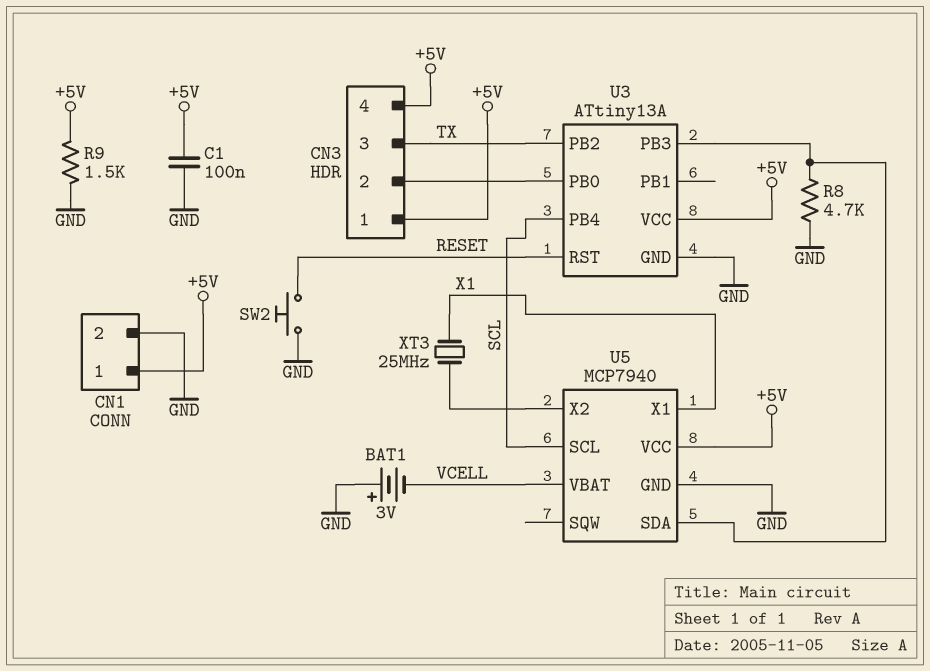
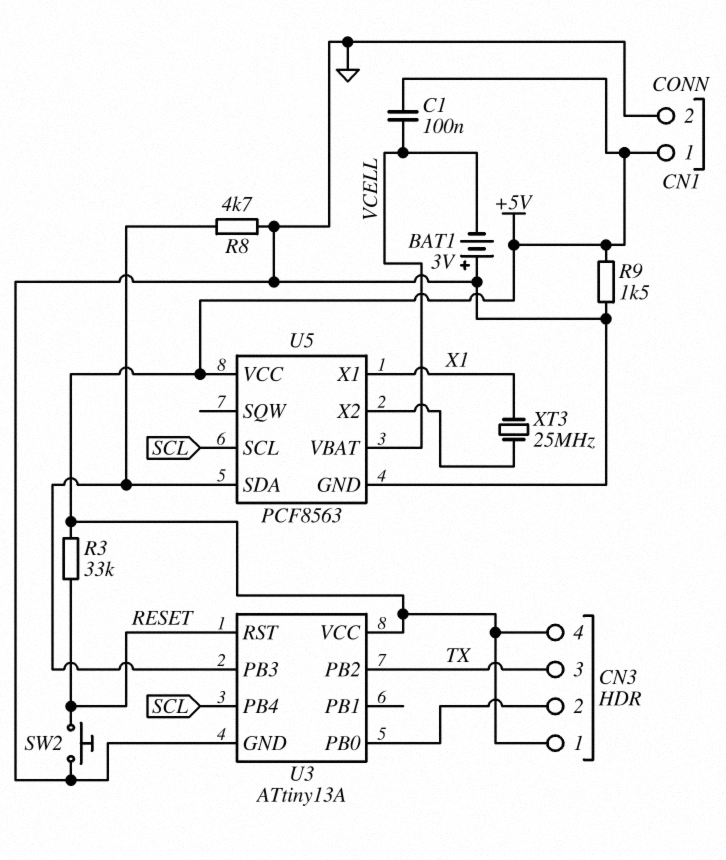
C1: 100nF (+5V, GND) -> 100nF (+5V, VCELL)
R3: none -> 33k (+5V, RESET)
U5: MCP7940 -> PCF8563

